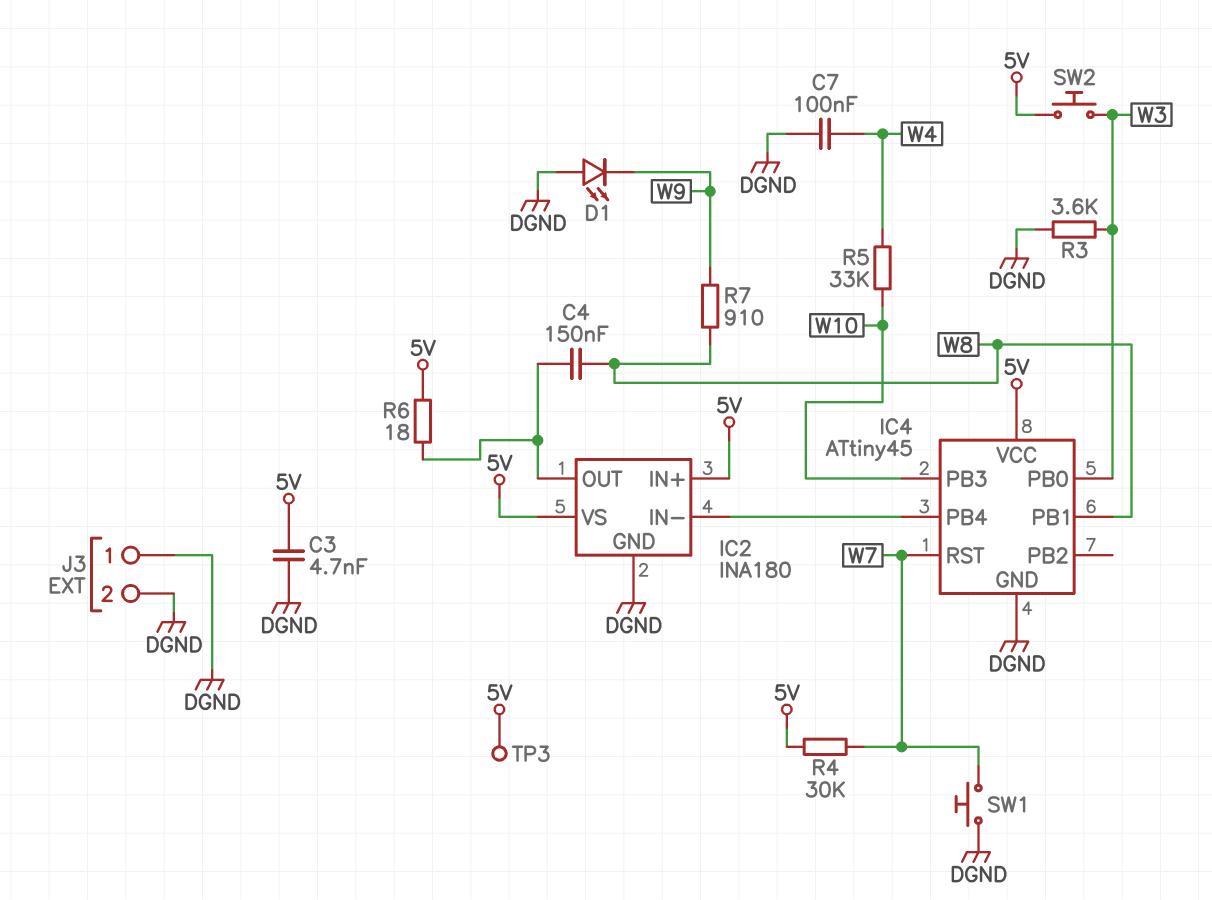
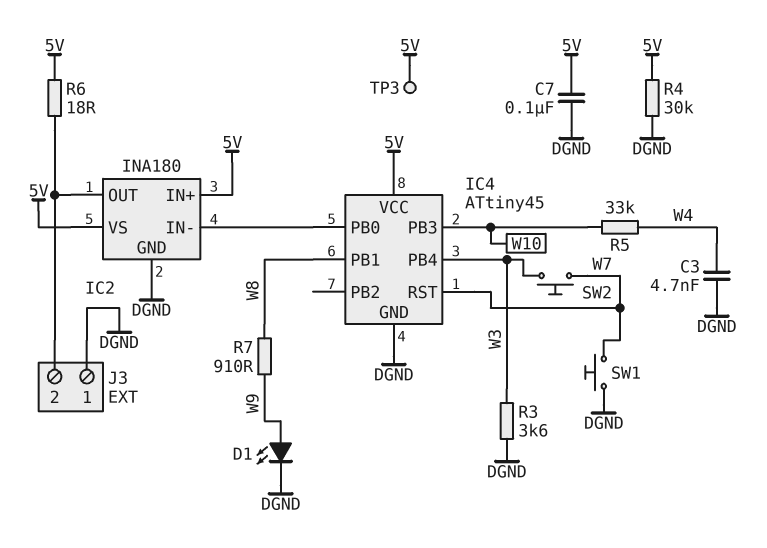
C3: 4.7nF (5V, DGND) -> 4.7nF (DGND, W4)
C4: 150nF (IC2/OUT, W8) -> none
C7: 100nF (DGND, W4) -> 100nF (5V, DGND)
D1: LED (A DGND, K W9) -> LED (A W9, K DGND)
IC4 pin PB0: W3 -> IC2/IN-
IC4 pin PB4: IC2/IN- -> W3
J3 pin 2: DGND -> IC2/OUT
R4: 30k (5V, W7) -> 30k (5V, DGND)
SW2: button (5V, W3) -> button (W3, W7)

